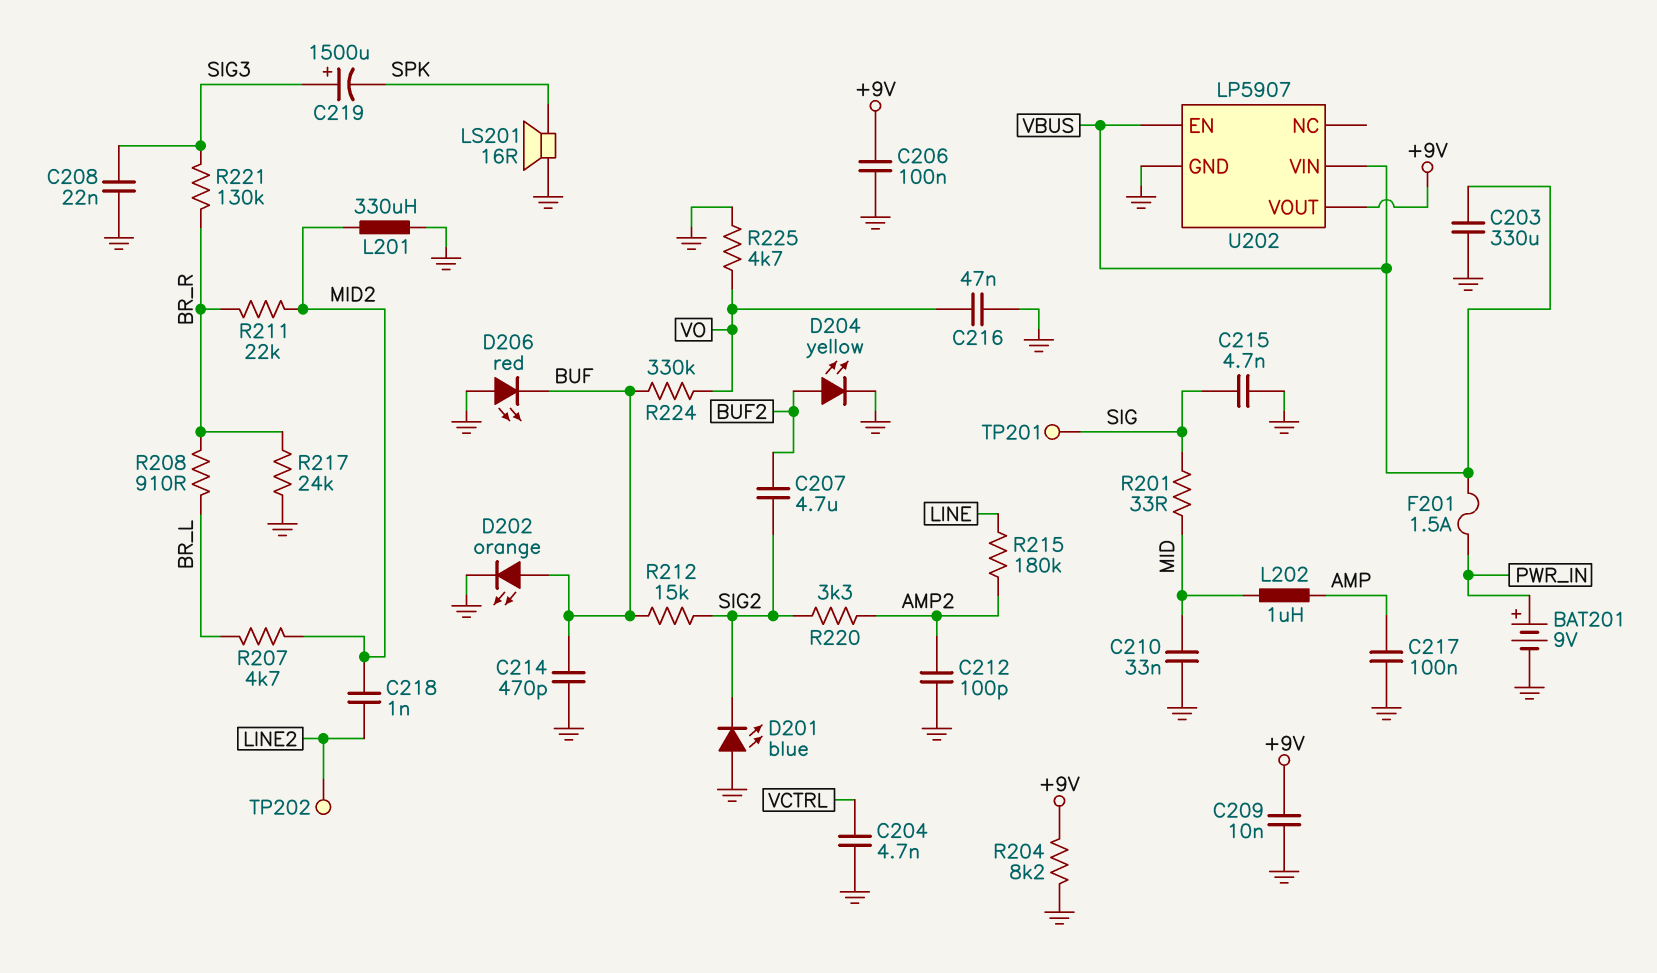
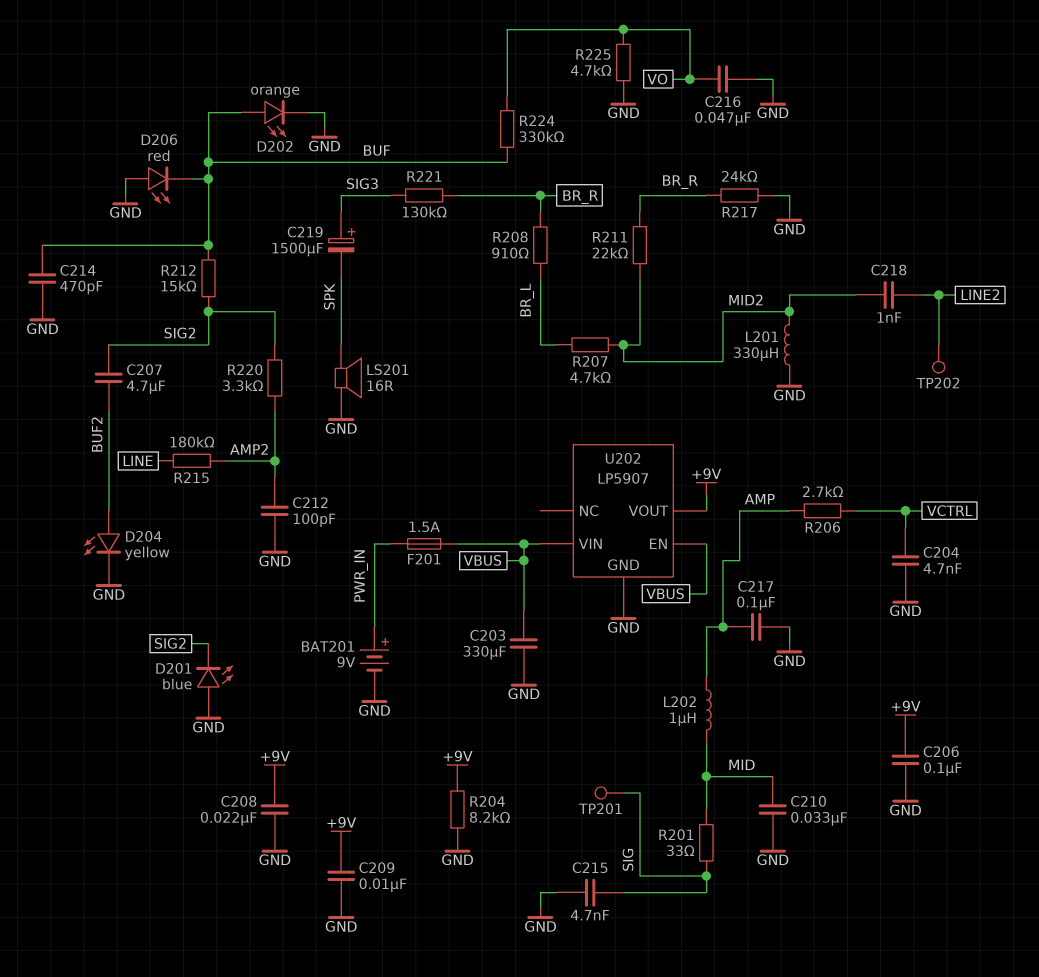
C208: 22nF (GND, SIG3) -> 22nF (+9V, GND)
R206: none -> 2.7k (AMP, VCTRL)

